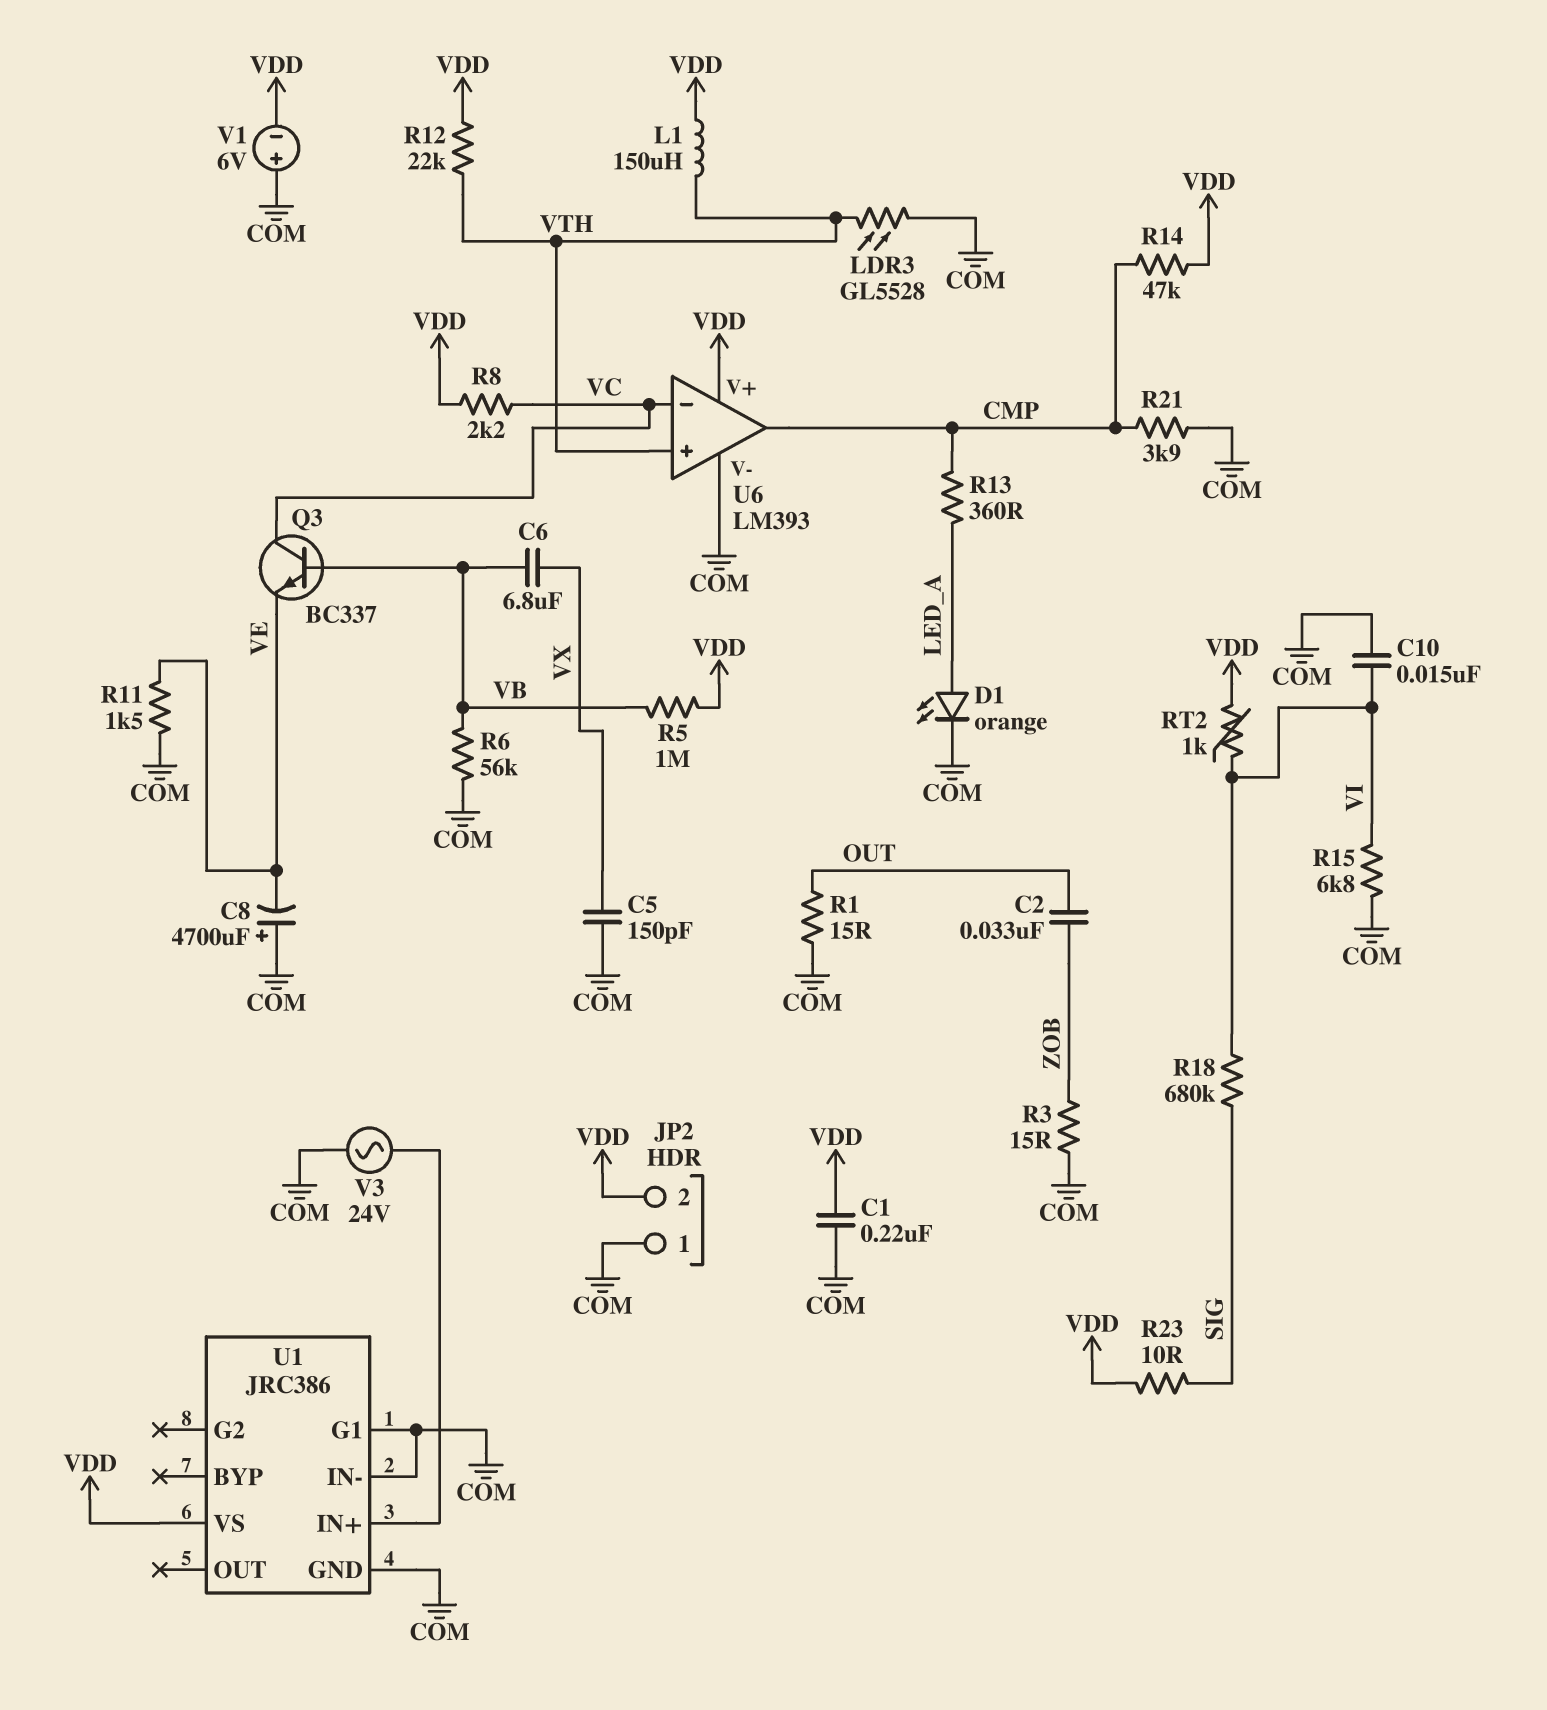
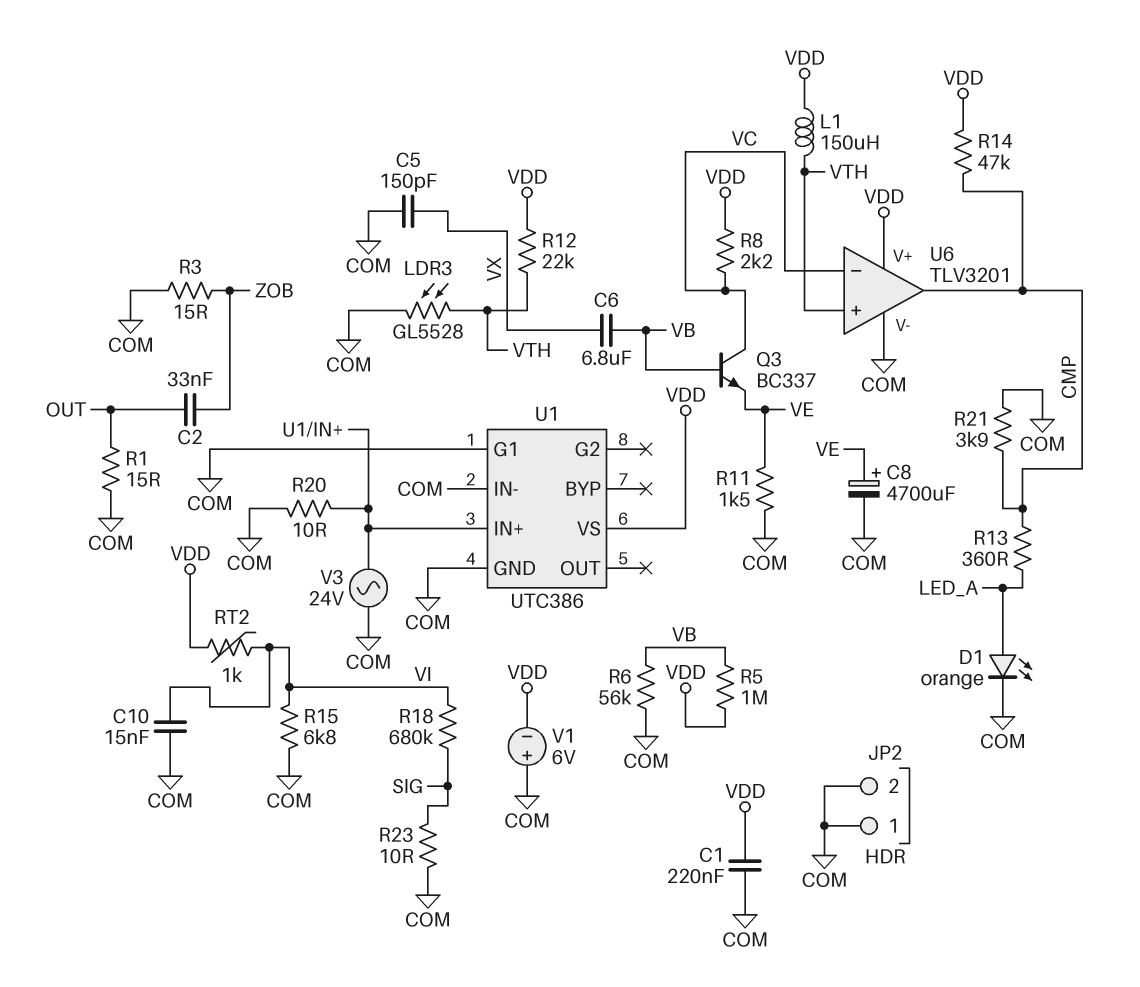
C8: 4700uF (plus COM, minus VE) -> 4700uF (plus VE, minus COM)
JP2 pin 2: VDD -> COM
R20: none -> 10 (COM, U1/IN+)
R23: 10 (SIG, VDD) -> 10 (COM, SIG)
U1: JRC386 -> UTC386
U6: LM393 -> TLV3201

